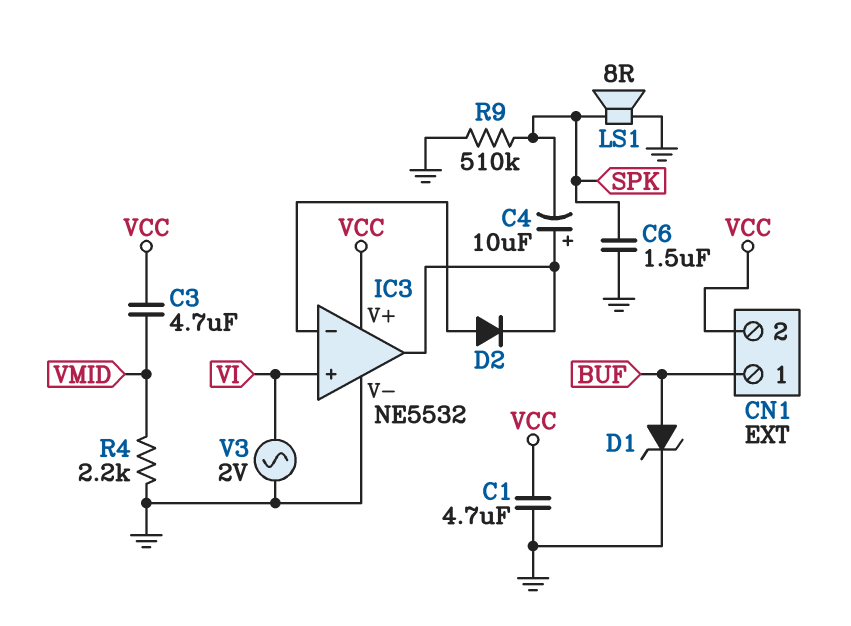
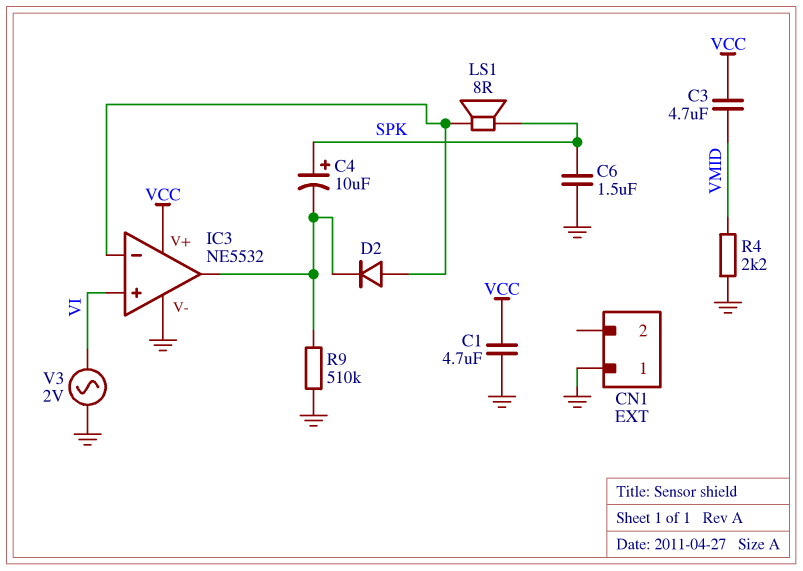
C4: 10uF (plus IC3/out, minus SPK) -> 10uF (plus SPK, minus IC3/out)
CN1 pin 1: BUF -> GND
CN1 pin 2: VCC -> none
D1: zener (A BUF, K GND) -> none
LS1: speaker 8R (GND, SPK) -> speaker 8R (IC3/in-, SPK)
R9: 510k (GND, SPK) -> 510k (GND, IC3/out)

